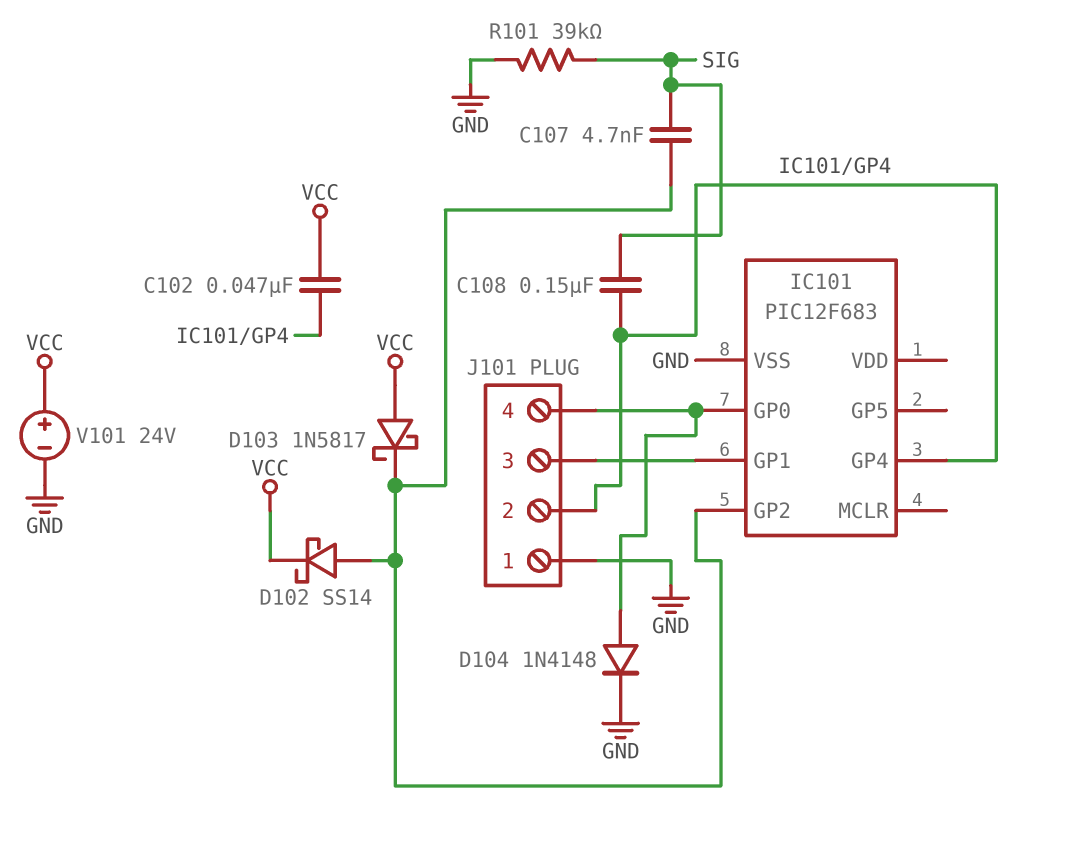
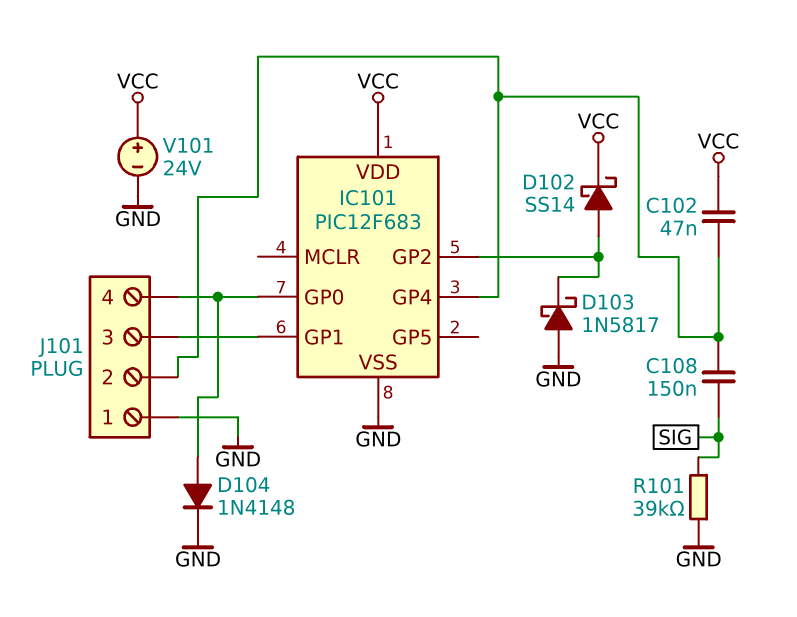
C107: 4.7nF (IC101/GP2, SIG) -> none
D103: schottky 1N5817 (A VCC, K IC101/GP2) -> schottky 1N5817 (A GND, K IC101/GP2)
IC101 pin VDD: none -> VCC

